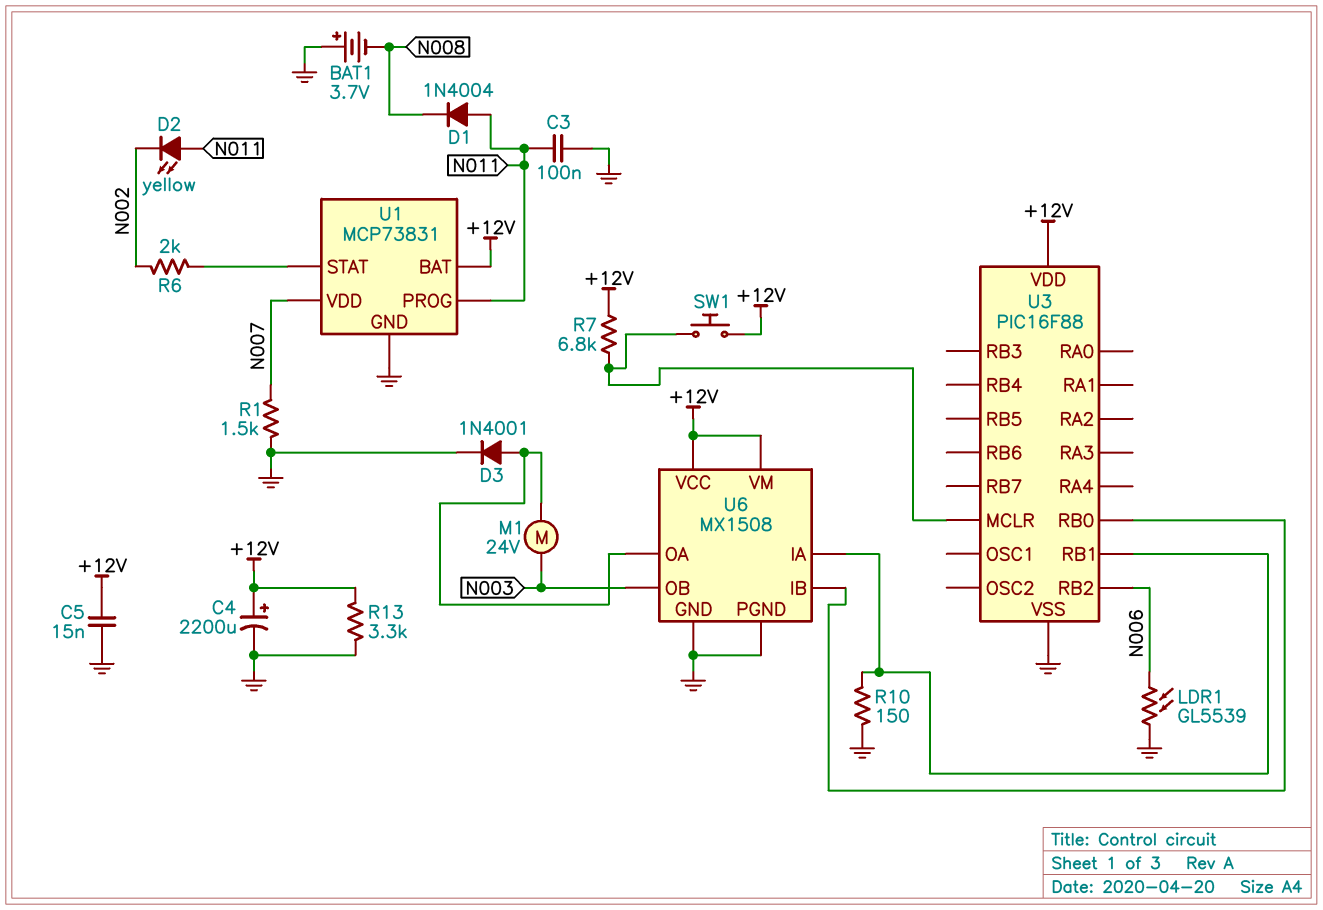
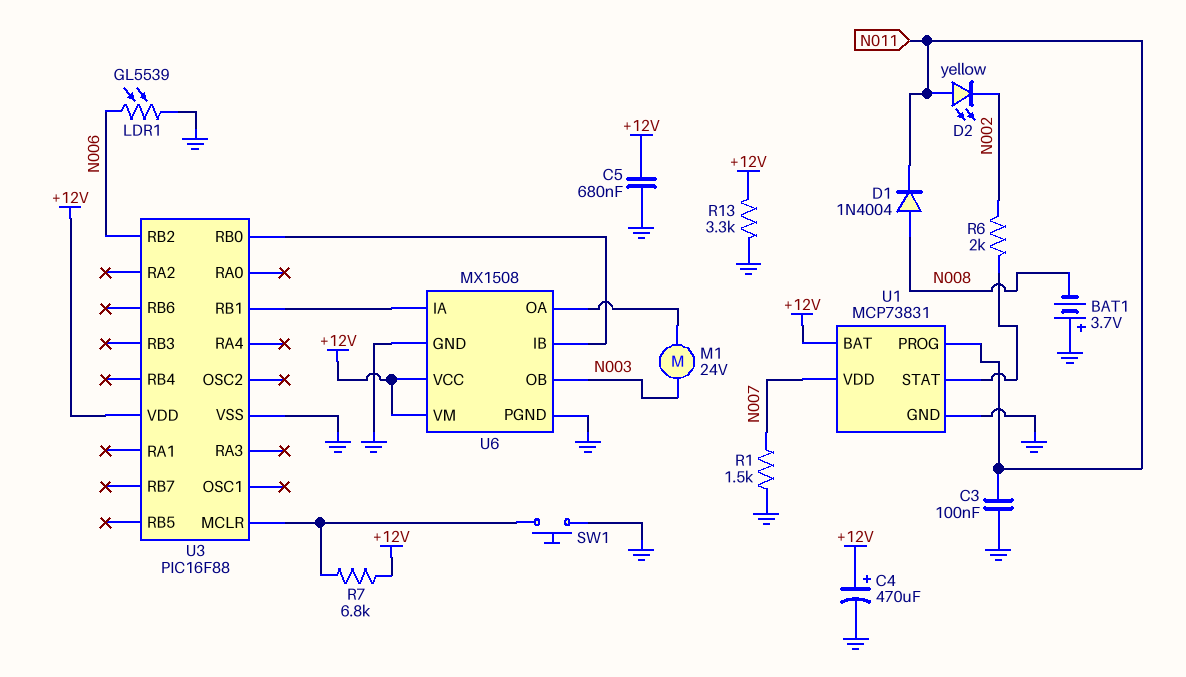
C4: 2200uF (plus +12V, minus GND) -> 470uF (plus +12V, minus GND)
C5: 15nF (+12V, GND) -> 680nF (+12V, GND)
D1: diode 1N4004 (A N011, K N008) -> diode 1N4004 (A N008, K N011)
D3: diode 1N4001 (A U6/OA, K GND) -> none
R10: 150 (GND, U3/RB1) -> none
SW1: button (+12V, U3/MCLR) -> button (GND, U3/MCLR)

